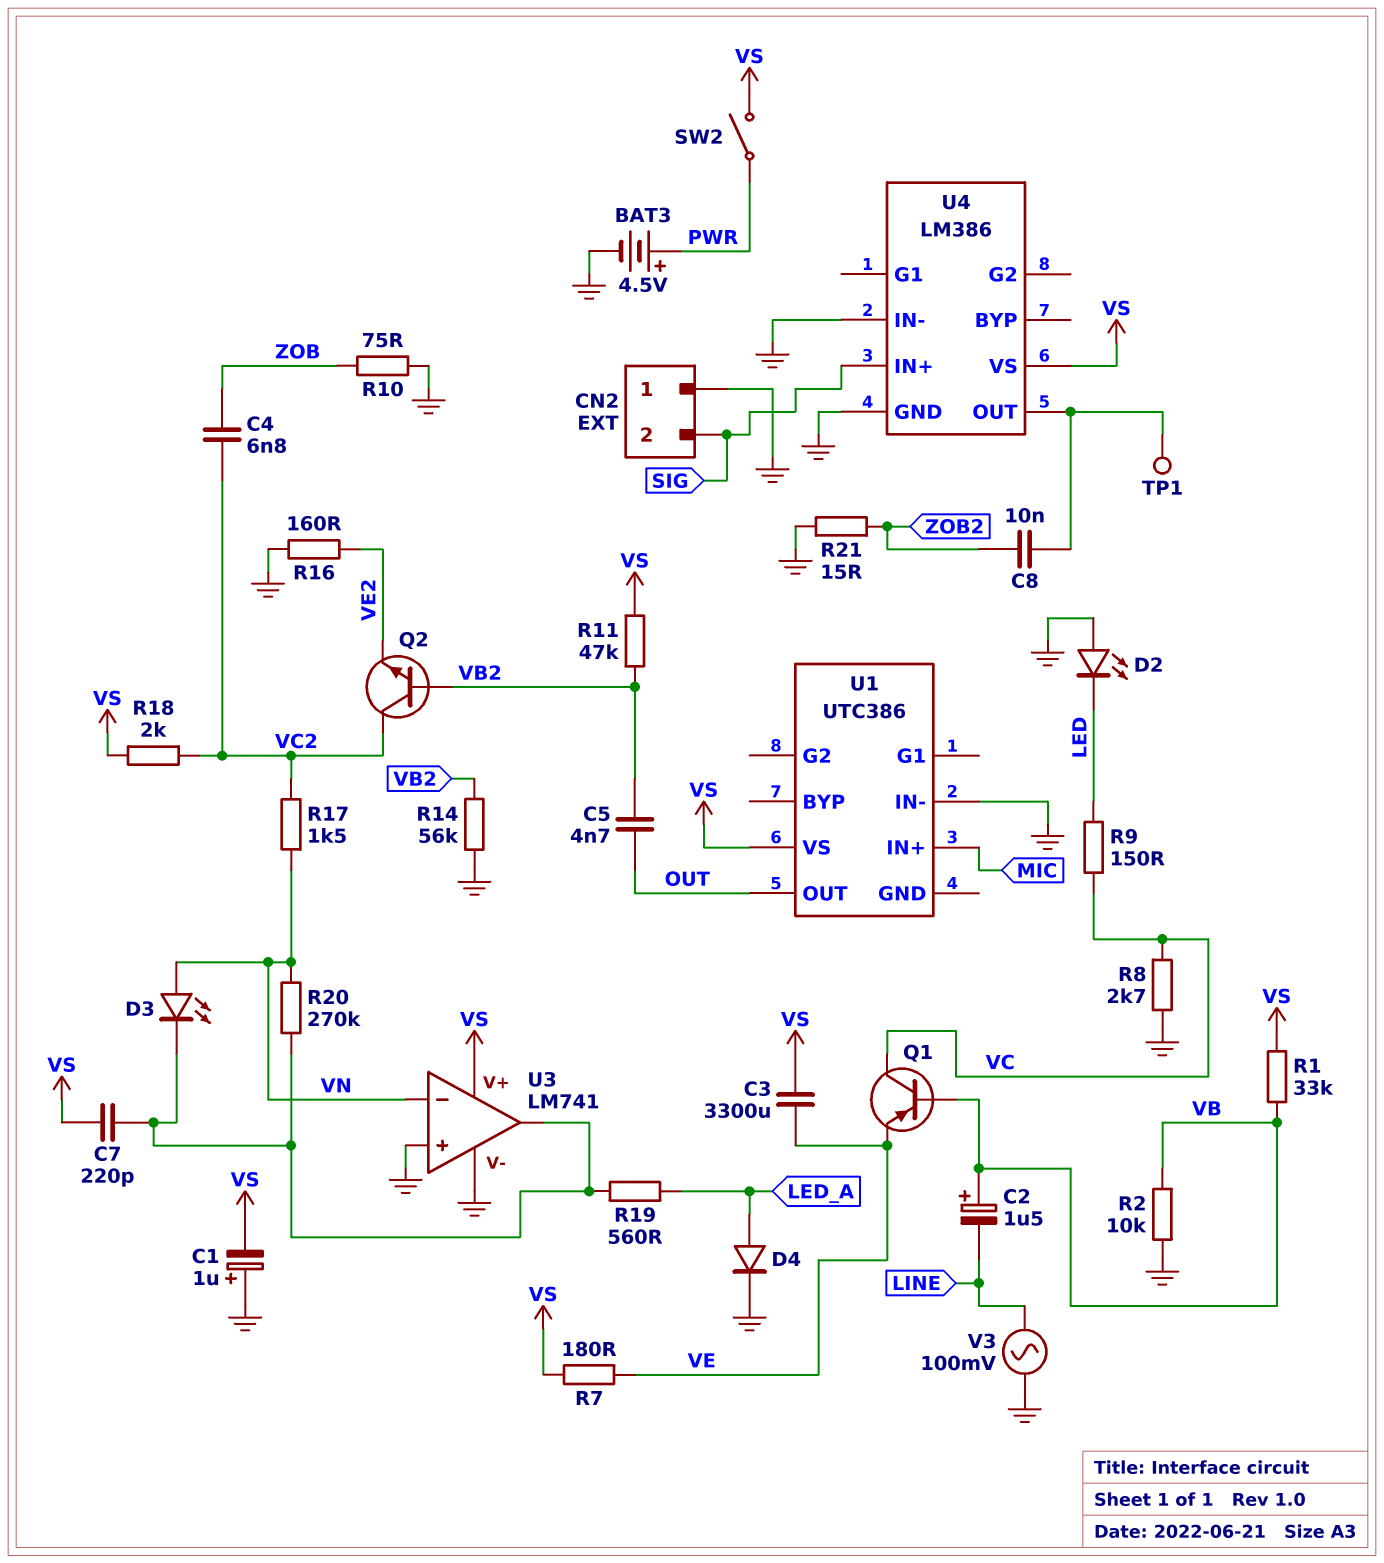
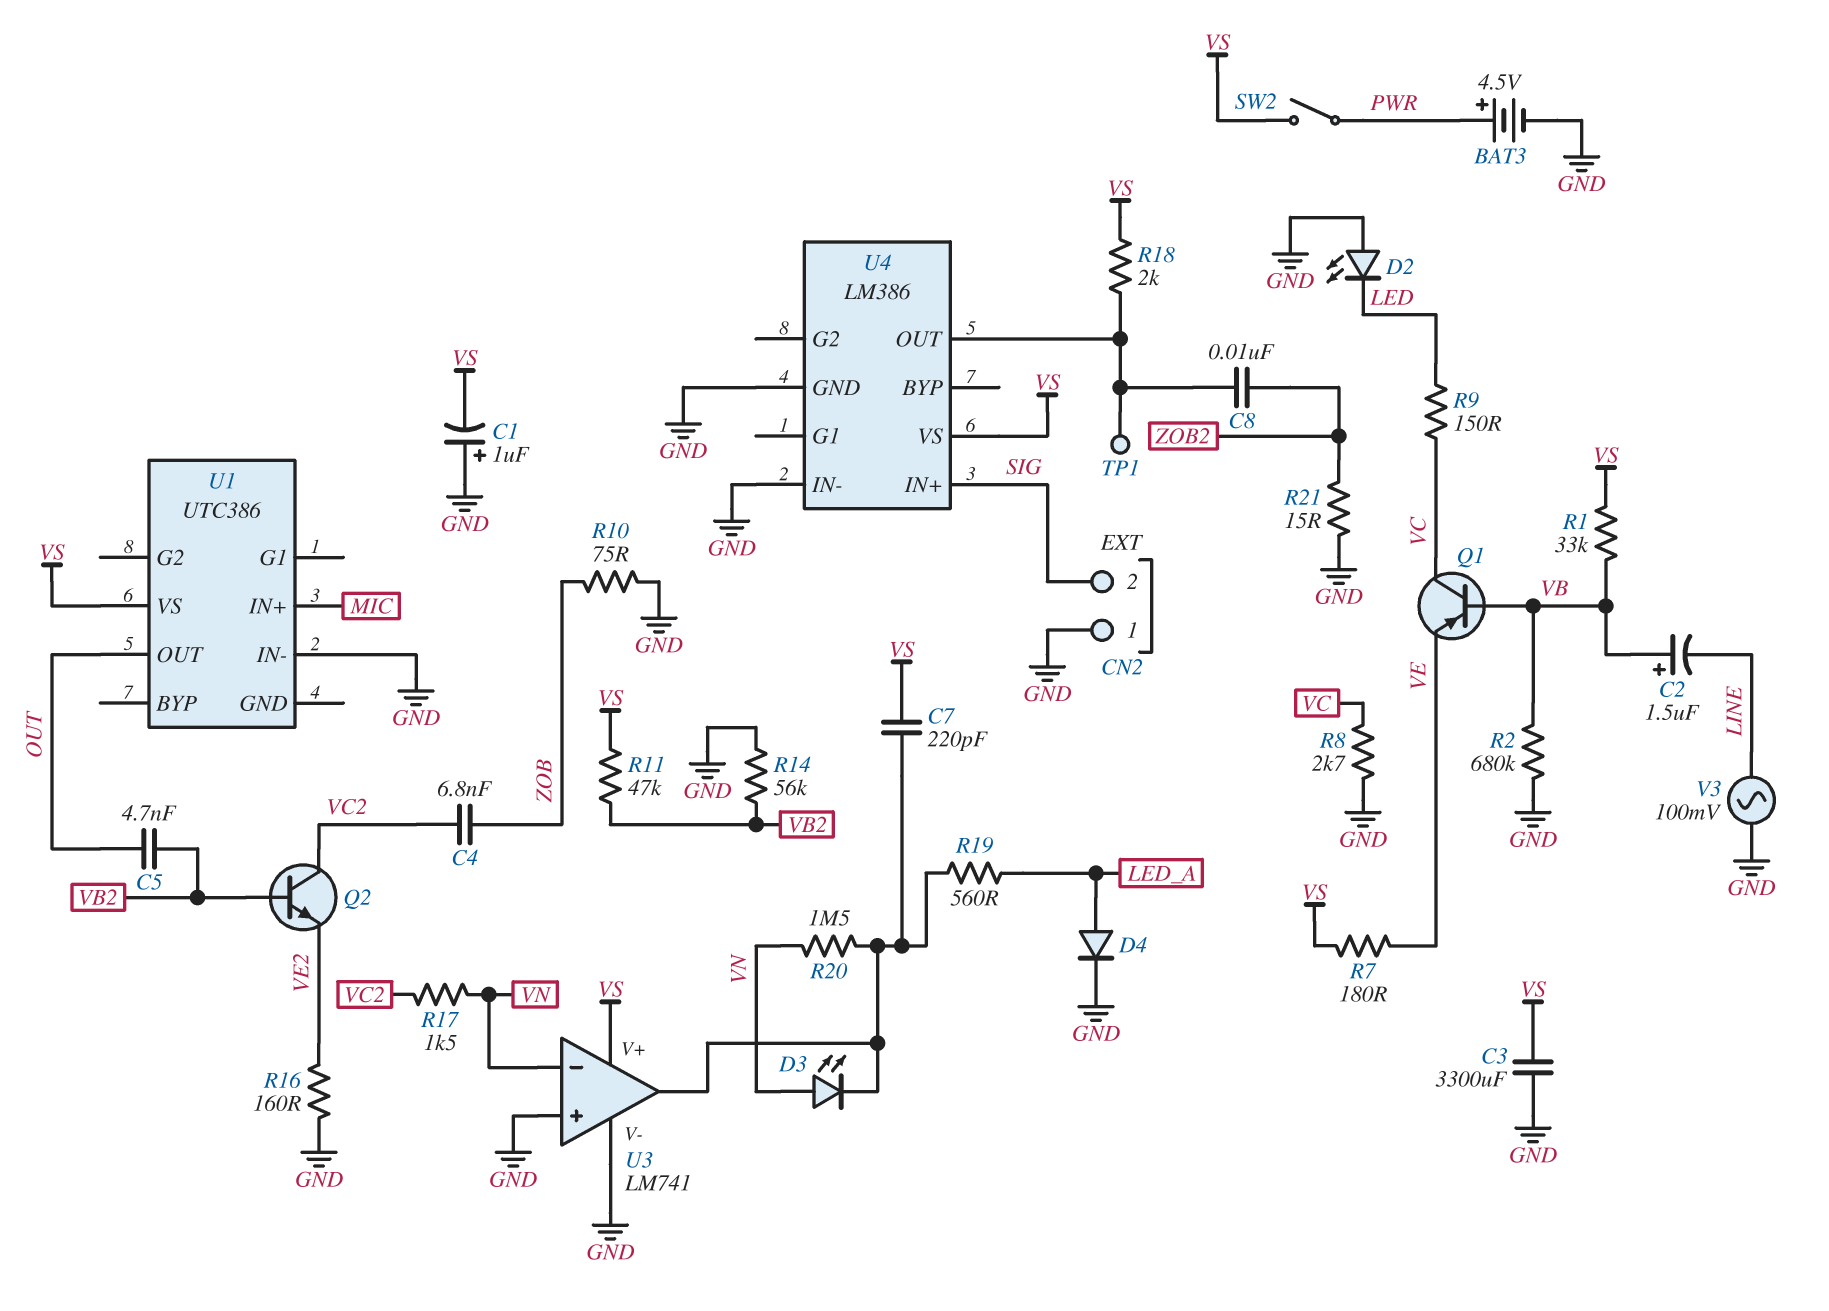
C3: 3300uF (VE, VS) -> 3300uF (GND, VS)
R2: 10k (GND, VB) -> 680k (GND, VB)
R18: 2k (VC2, VS) -> 2k (U4/OUT, VS)
R20: 270k (U3/out, VN) -> 1.5M (U3/out, VN)

